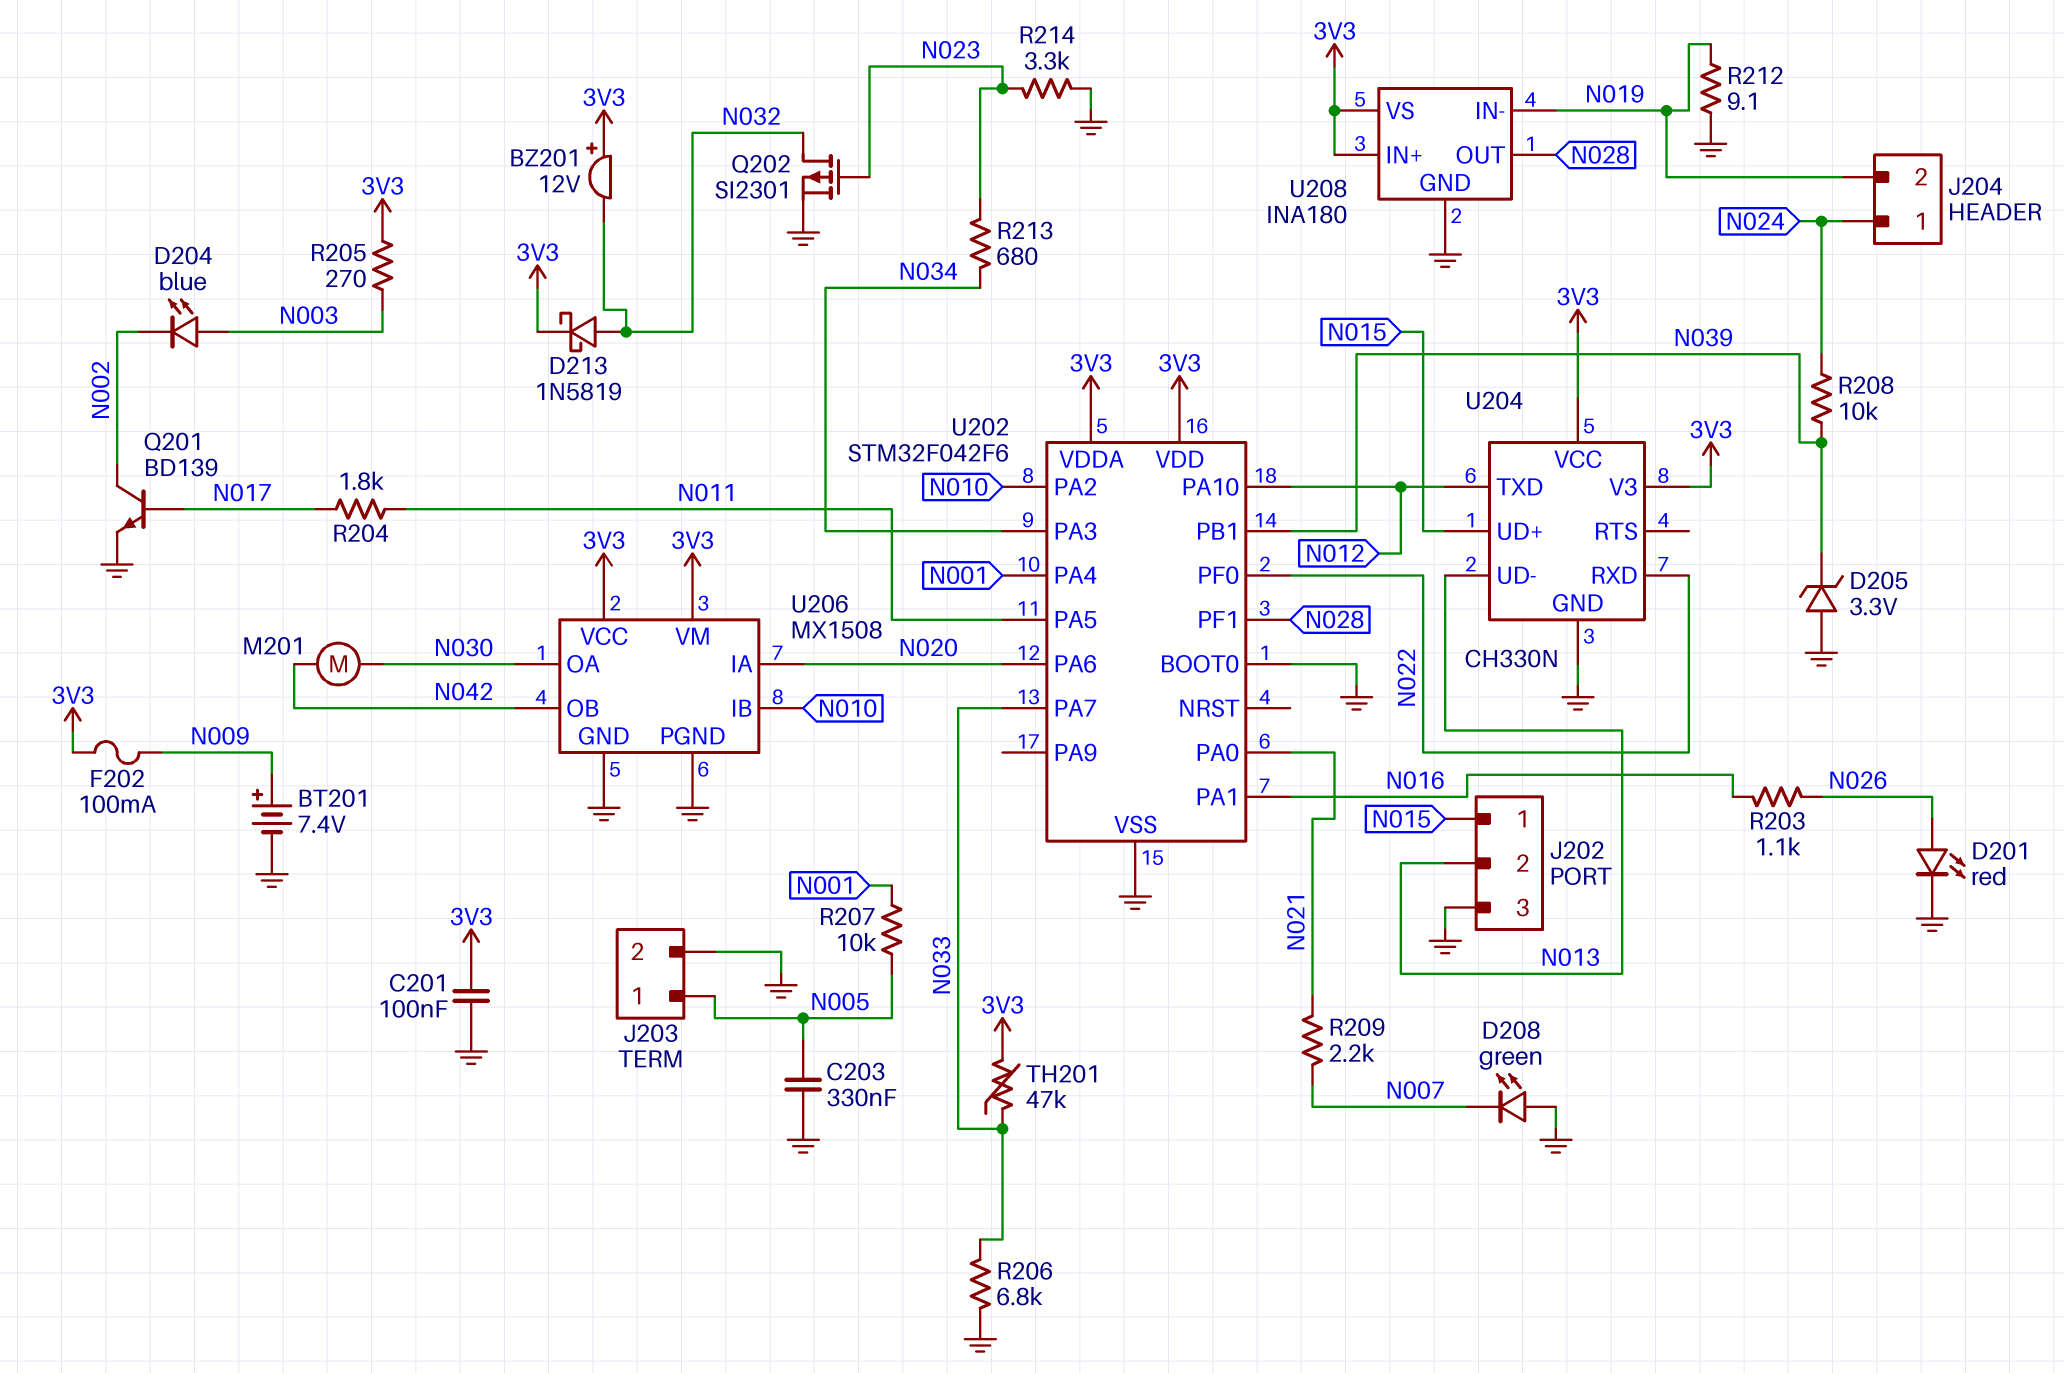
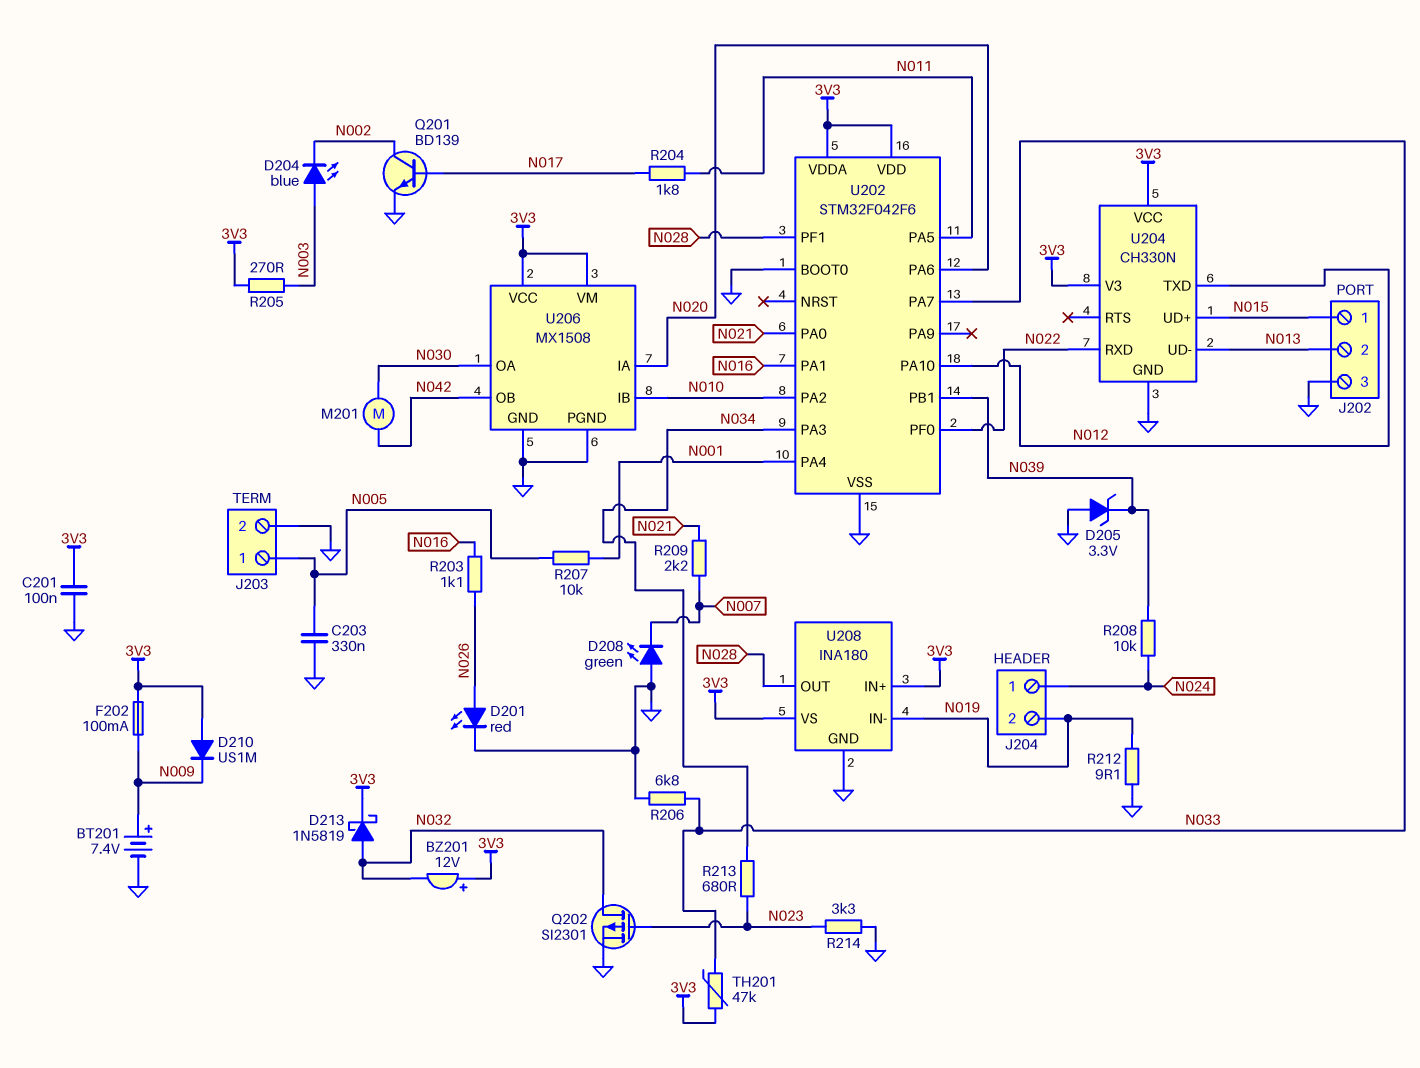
D210: none -> diode US1M (A 3V3, K N009)

